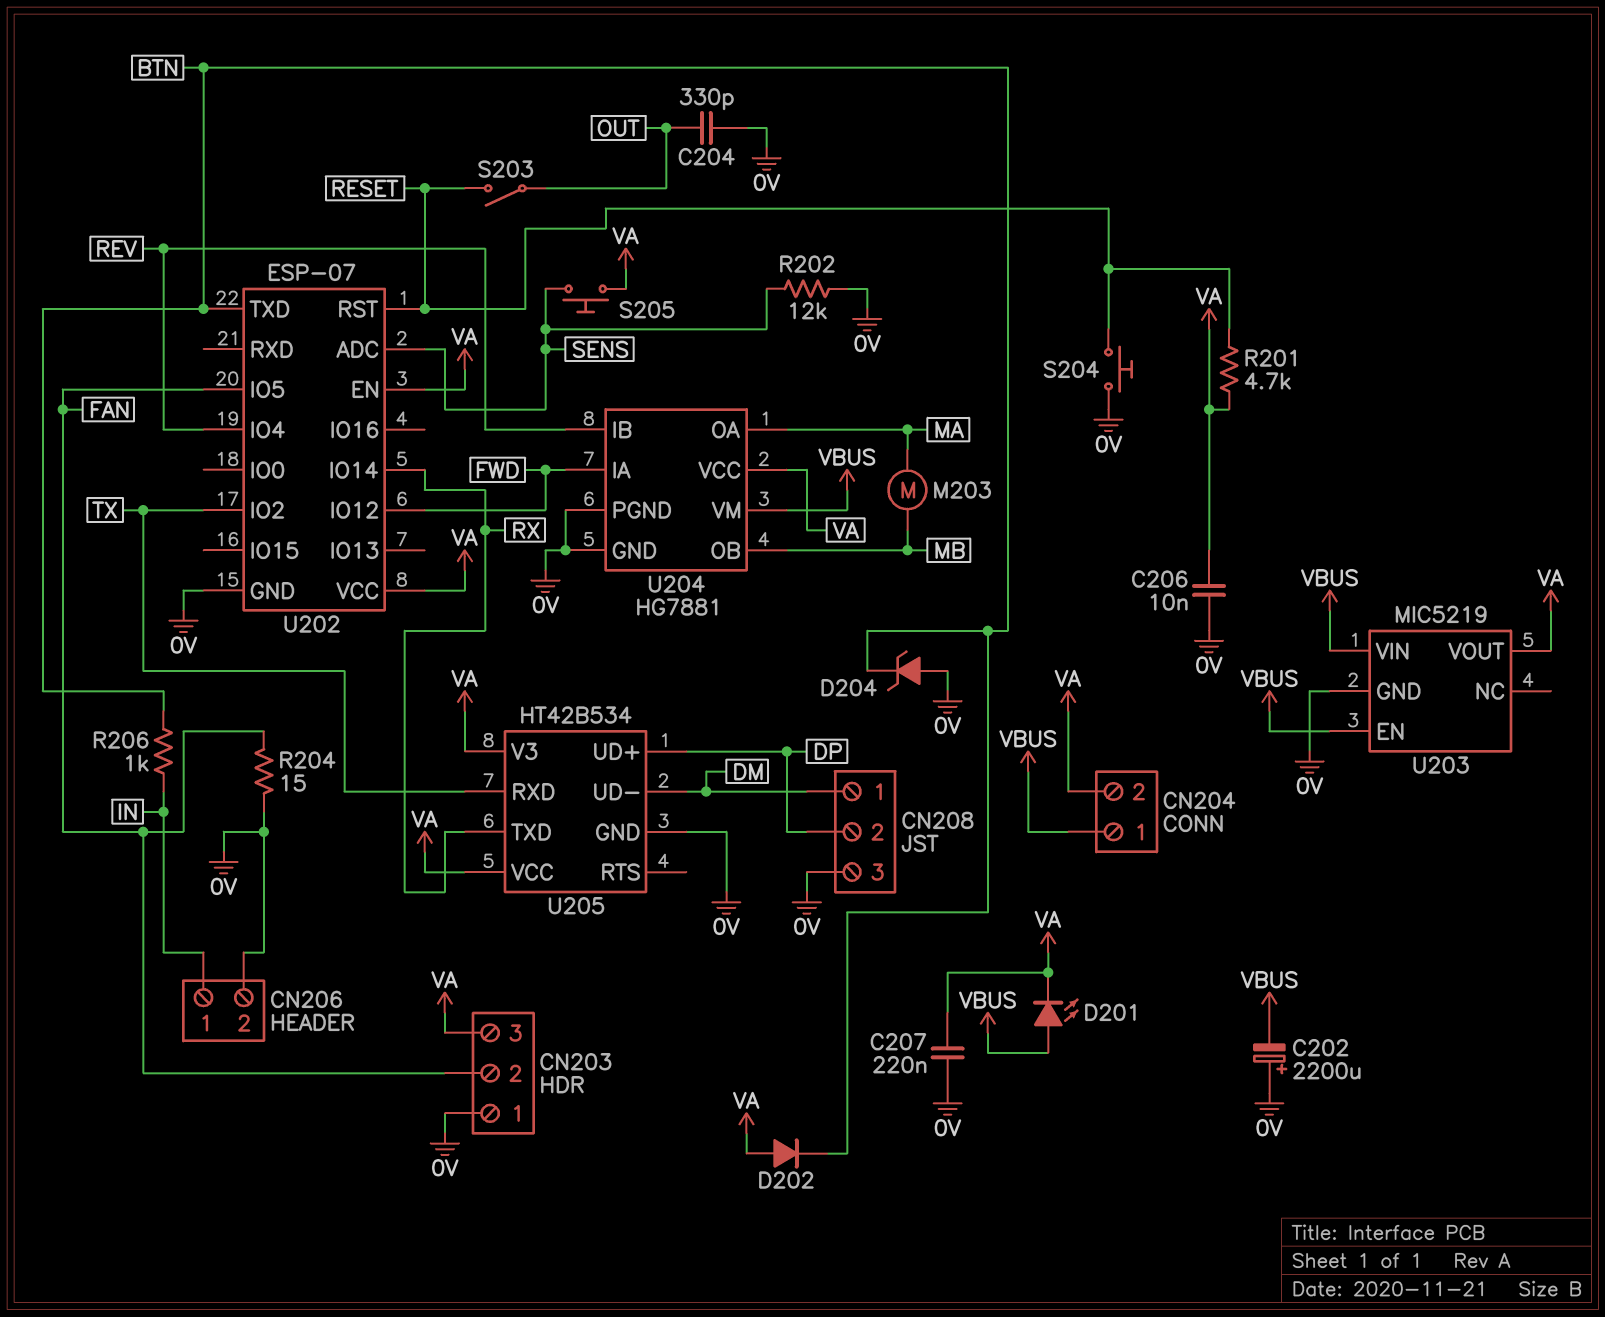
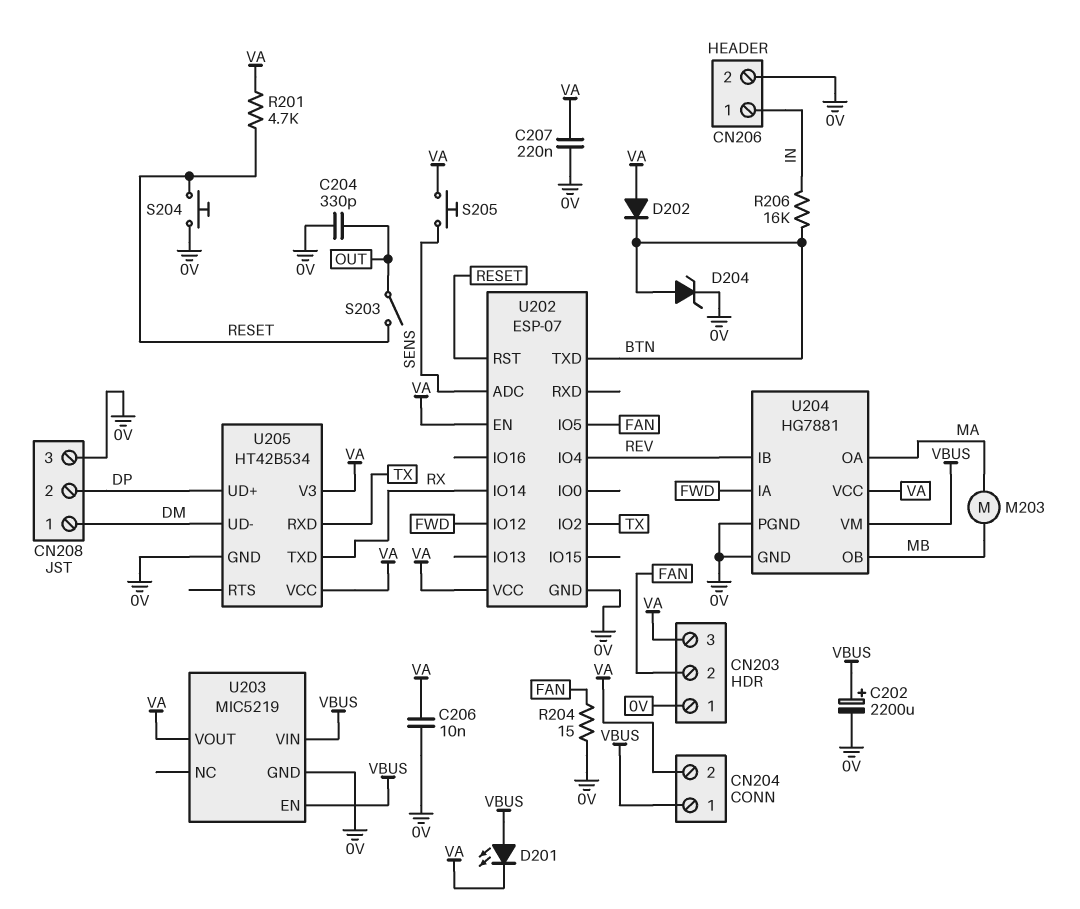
C202: 2200uF (plus 0V, minus VBUS) -> 2200uF (plus VBUS, minus 0V)
D204: zener (A 0V, K BTN) -> zener (A BTN, K 0V)
R202: 12k (0V, SENS) -> none
R206: 1k (BTN, IN) -> 16k (BTN, IN)

